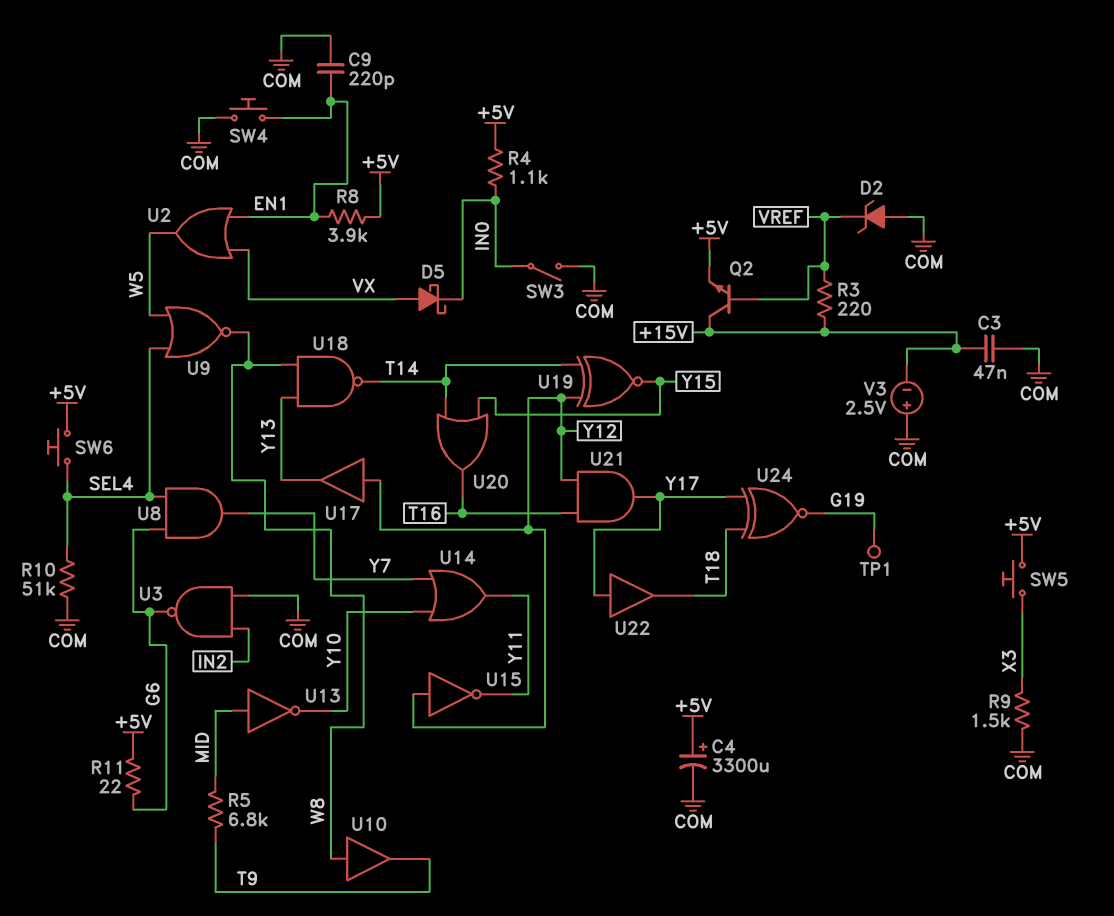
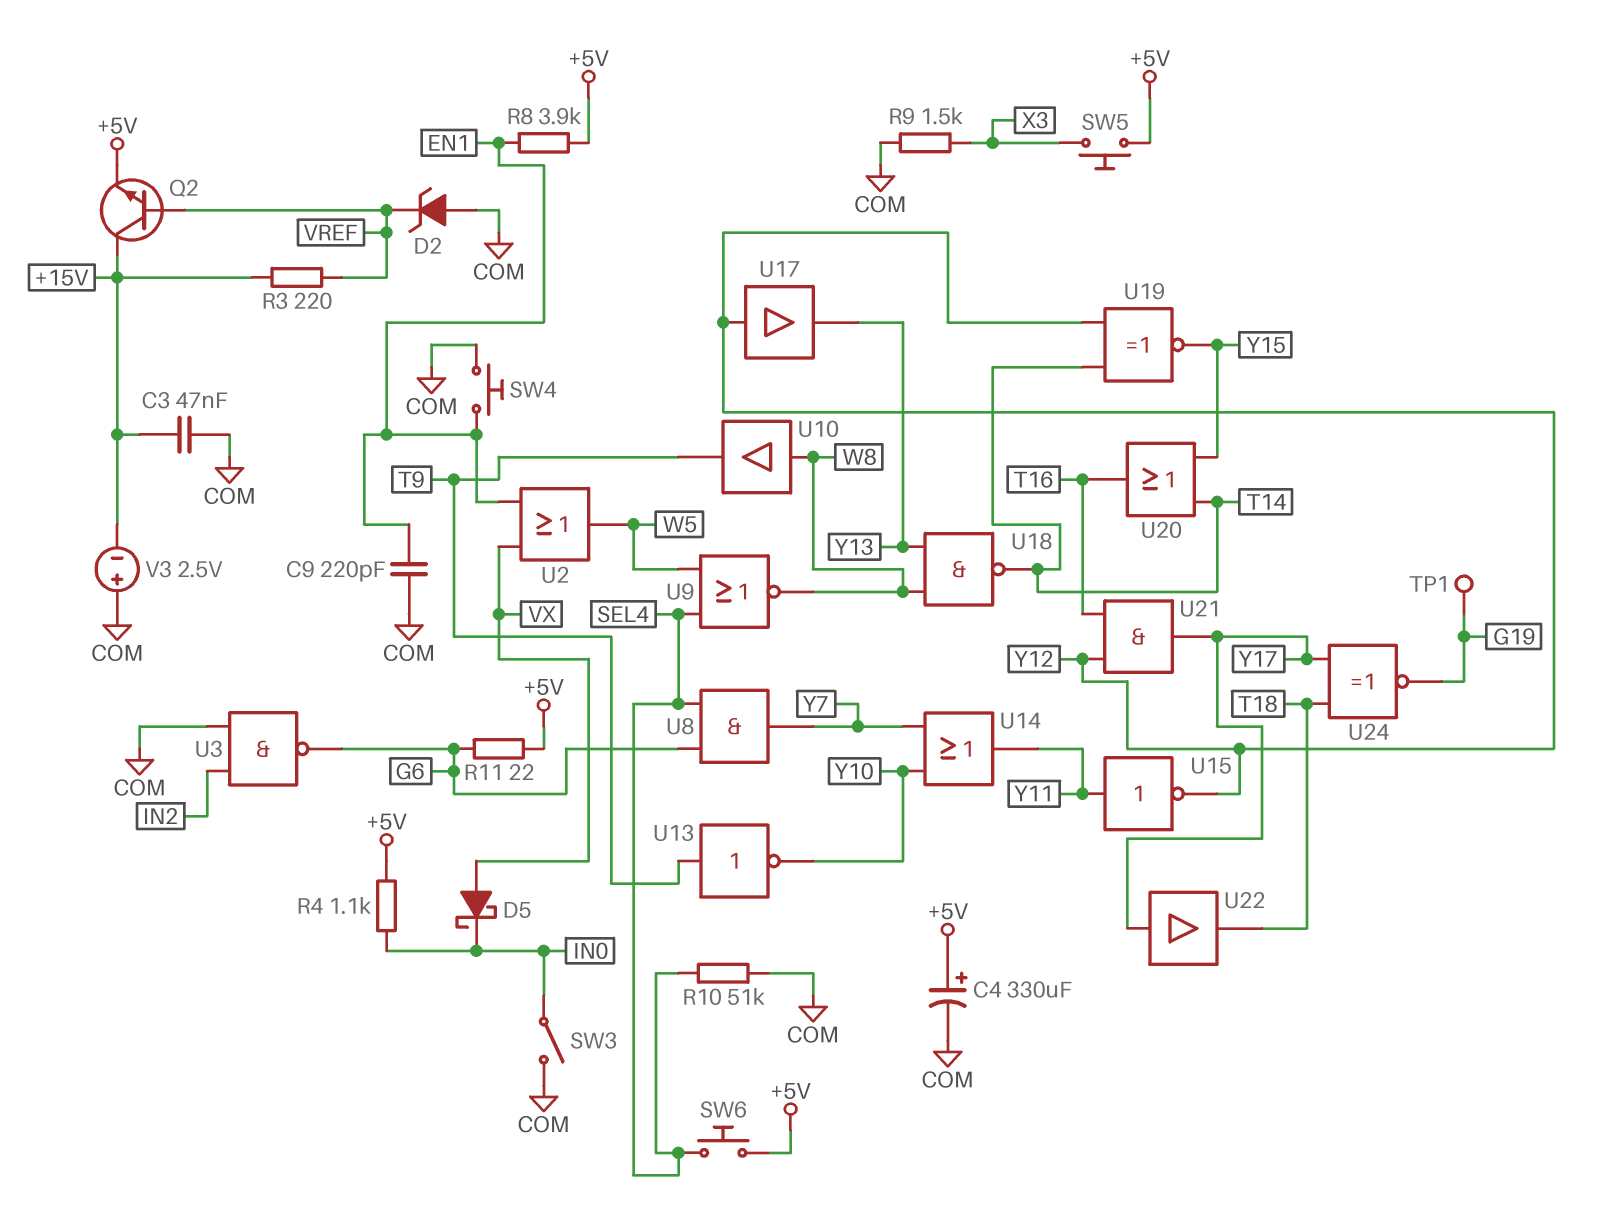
C4: 3300uF (plus +5V, minus COM) -> 330uF (plus +5V, minus COM)
R5: 6.8k (MID, T9) -> none
U13: NOT (in MID, out Y10) -> NOT (in T9, out Y10)
U15: NOT (in Y12, out Y11) -> NOT (in Y11, out Y12)

